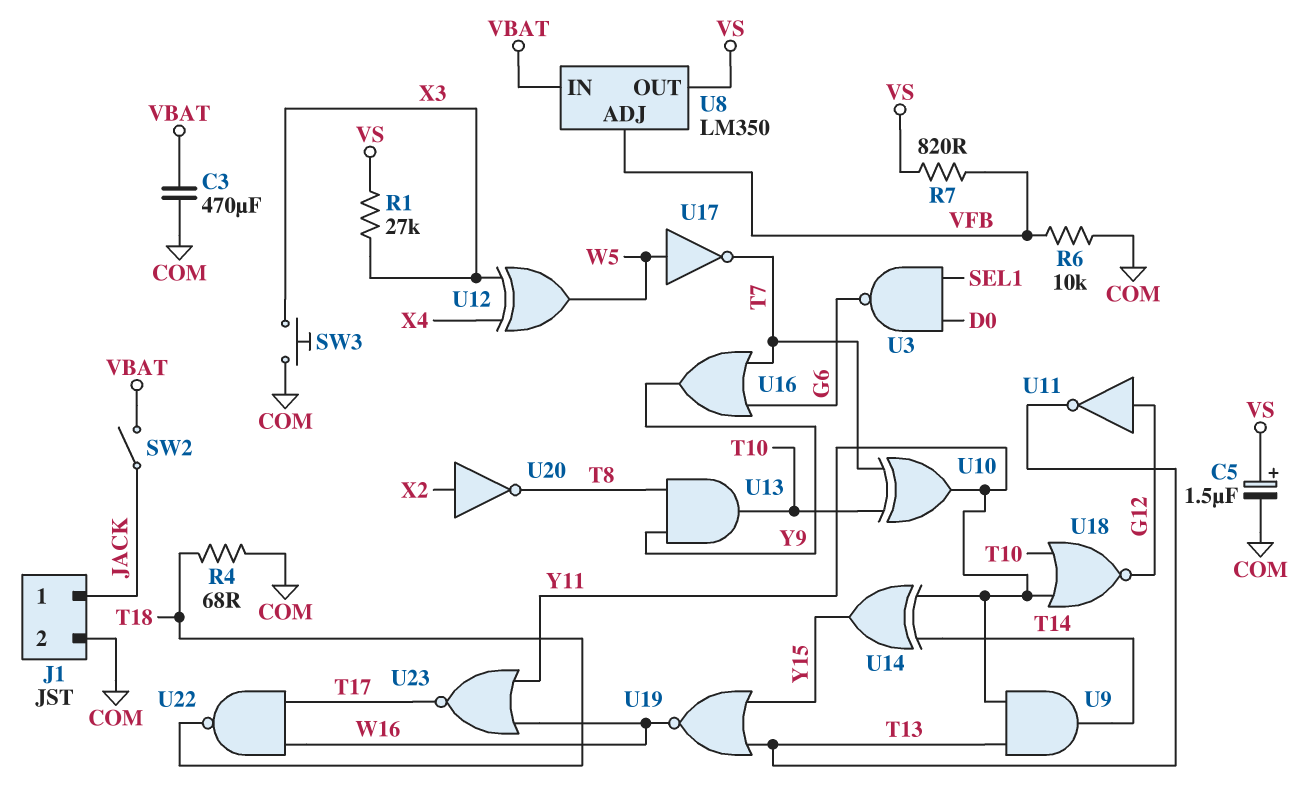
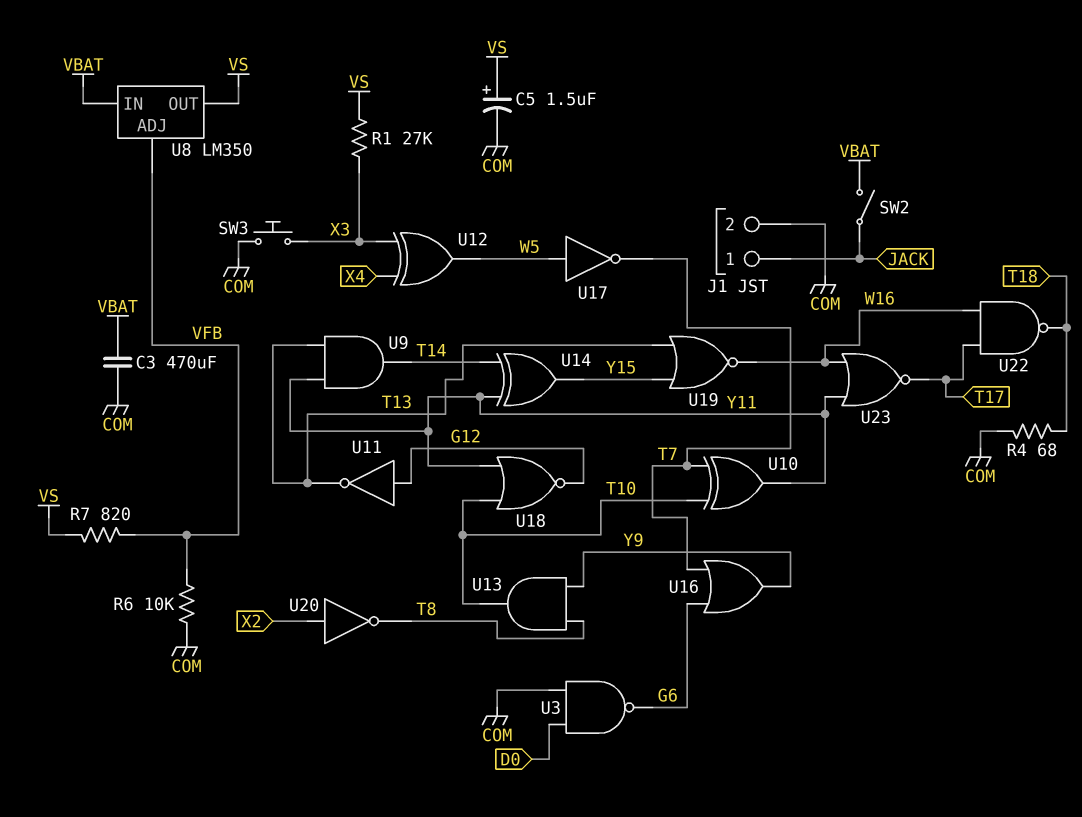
U3: NAND (in D0, in SEL1, out G6) -> NAND (in COM, in D0, out G6)

